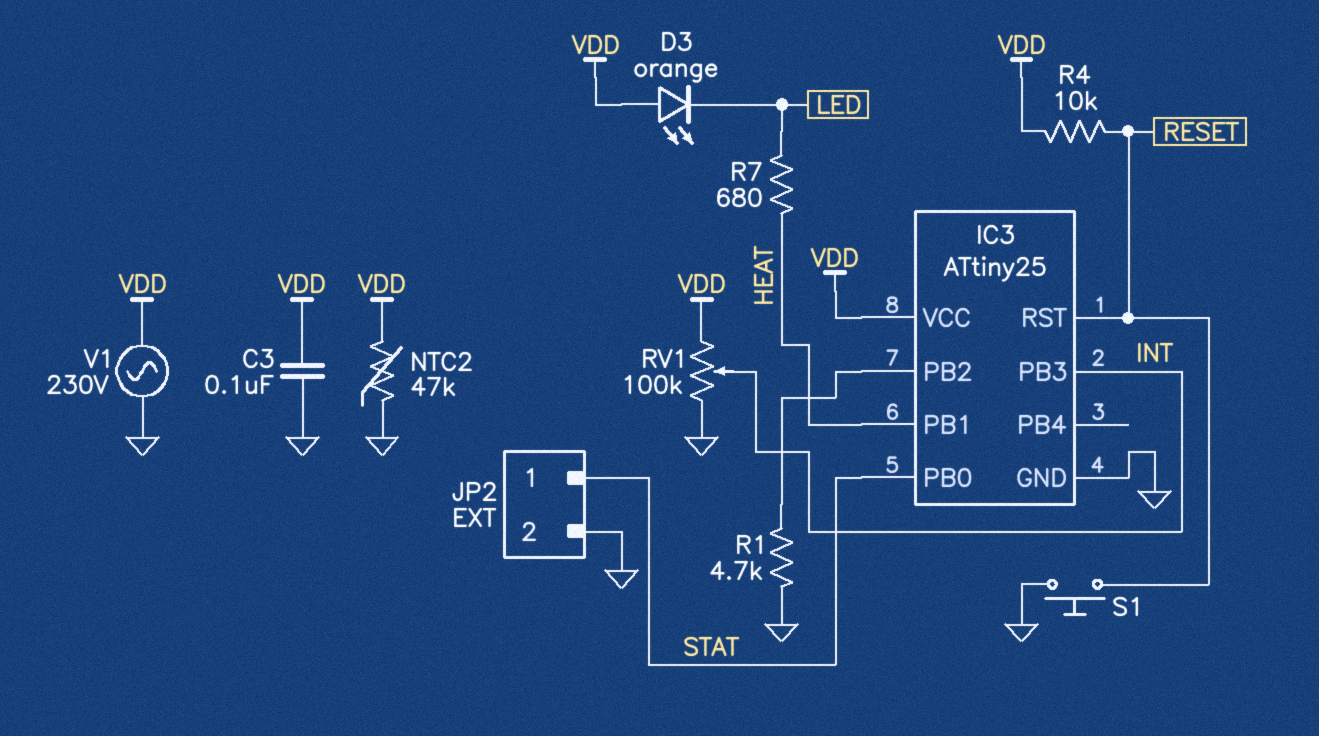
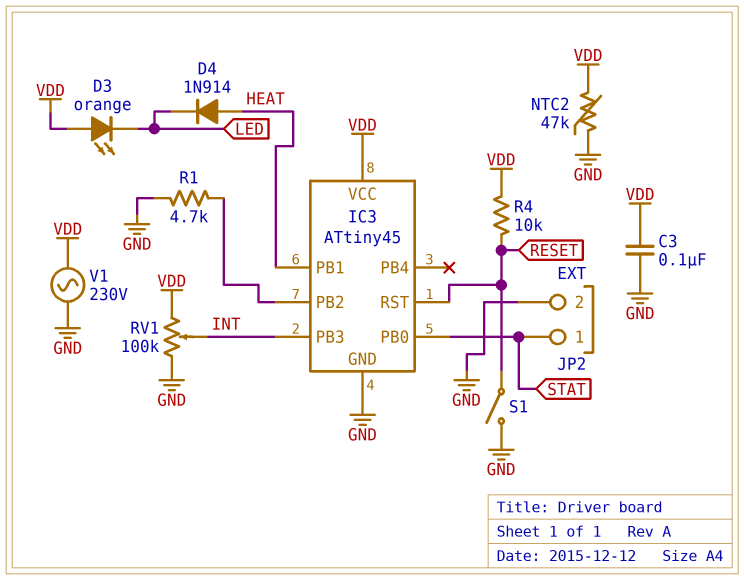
D4: none -> diode 1N914 (A HEAT, K LED)
IC3: ATtiny25 -> ATtiny45
R7: 680 (HEAT, LED) -> none
S1: button (GND, RESET) -> switch (GND, RESET)

